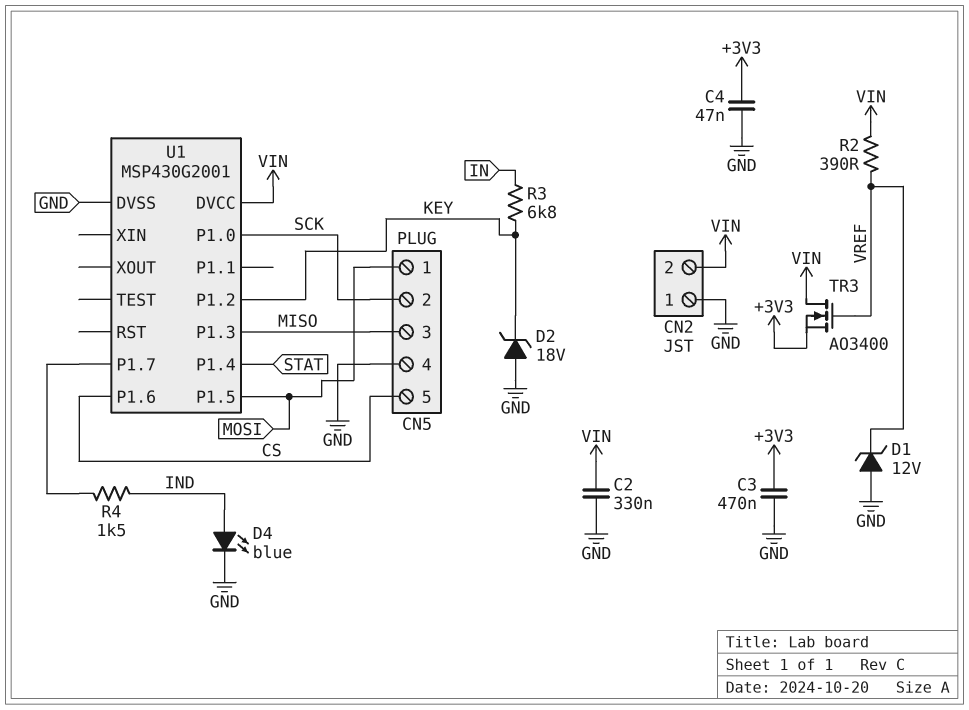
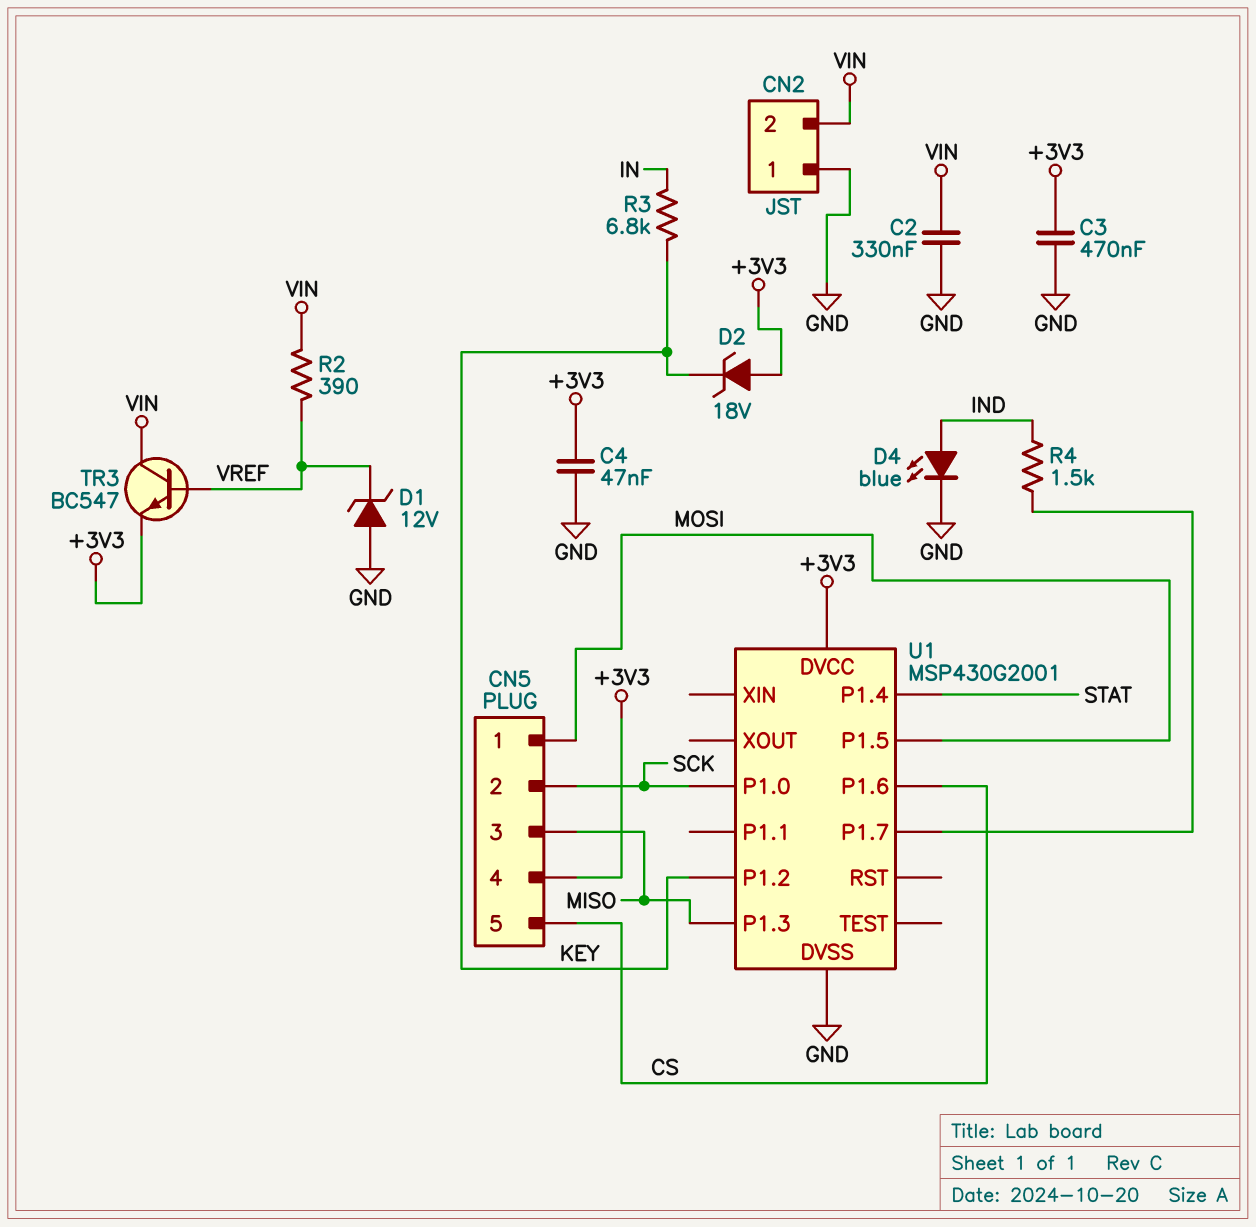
CN5 pin 4: GND -> +3V3
D2: zener 18V (A GND, K KEY) -> zener 18V (A +3V3, K KEY)
TR3: NMOS AO3400 (G VREF, D VIN, S +3V3) -> NPN BC547 (B VREF, C VIN, E +3V3)
U1 pin DVCC: VIN -> +3V3

